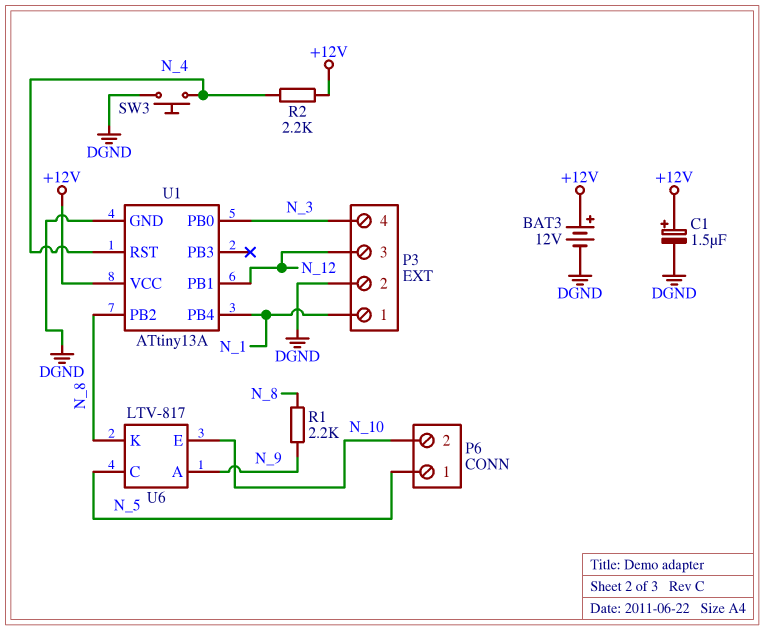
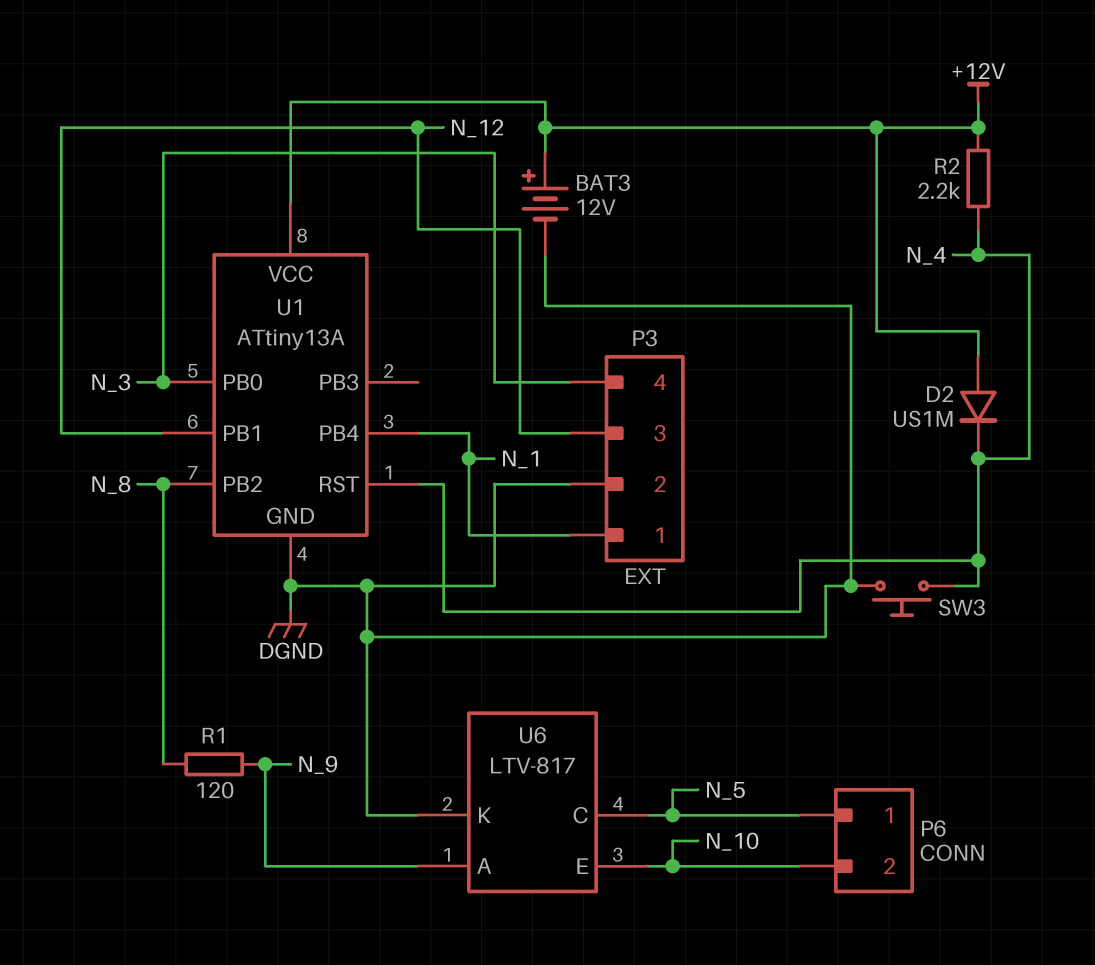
C1: 1.5uF (plus +12V, minus DGND) -> none
D2: none -> diode US1M (A +12V, K N_4)
R1: 2.2k (N_8, N_9) -> 120 (N_8, N_9)
U6 pin K: N_8 -> DGND

